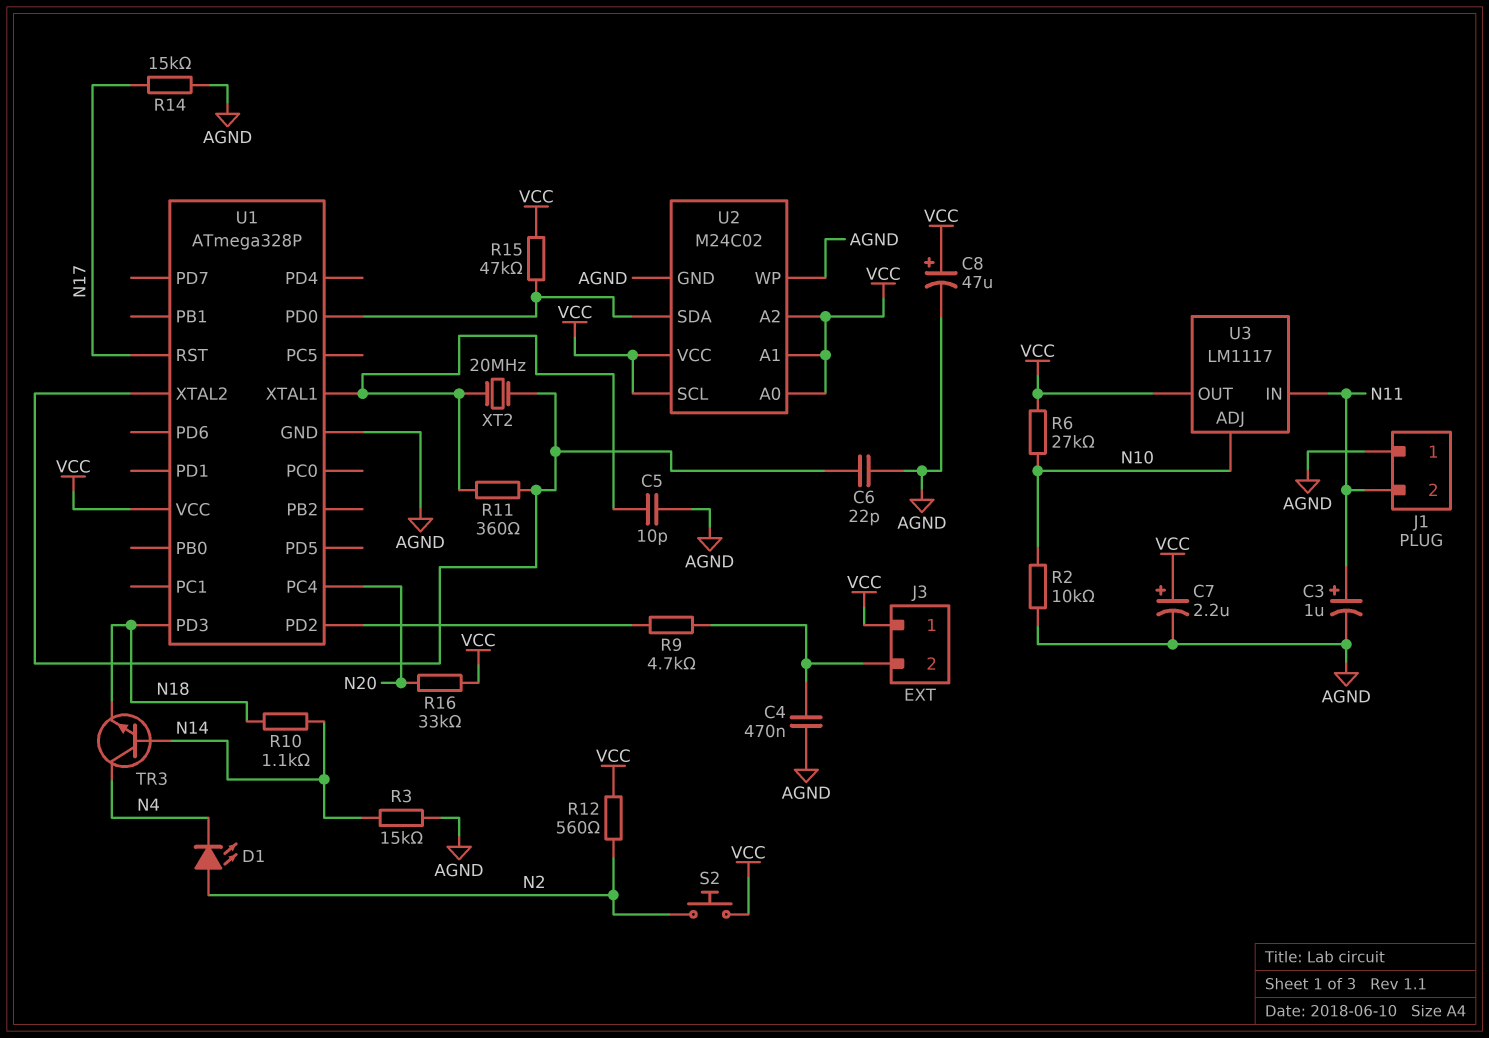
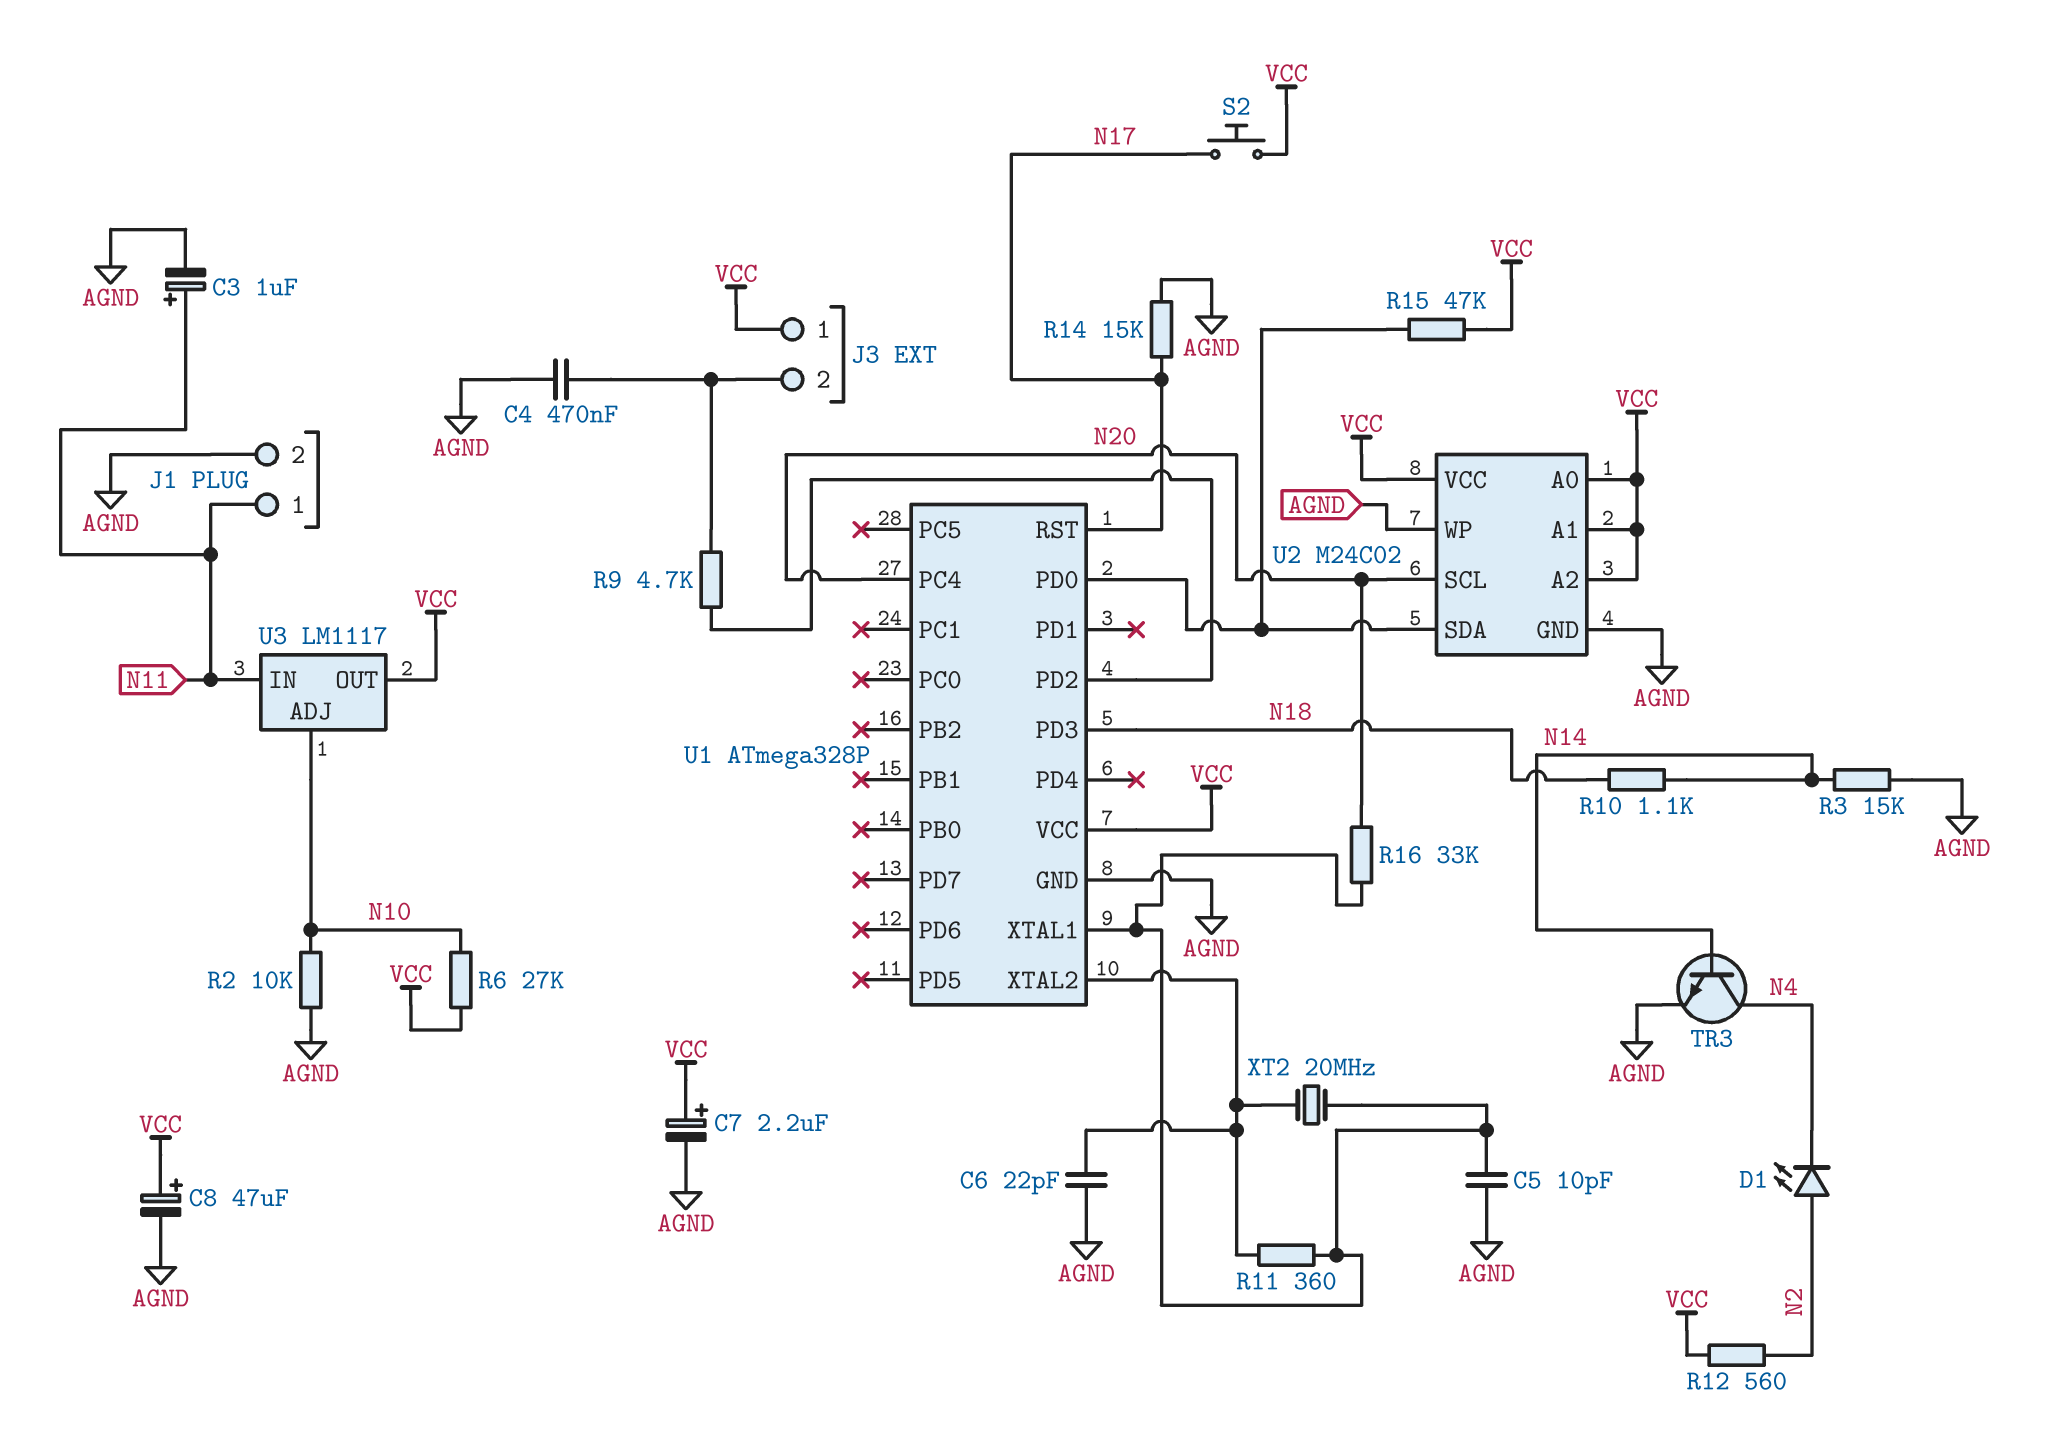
J1 pin 1: AGND -> N11
J1 pin 2: N11 -> AGND
R16: 33k (N20, VCC) -> 33k (N20, U1/XTAL1)
S2: button (N2, VCC) -> button (N17, VCC)
TR3: NPN (B N14, C N4, E N18) -> NPN (B N14, C N4, E AGND)
U2 pin SCL: VCC -> N20

